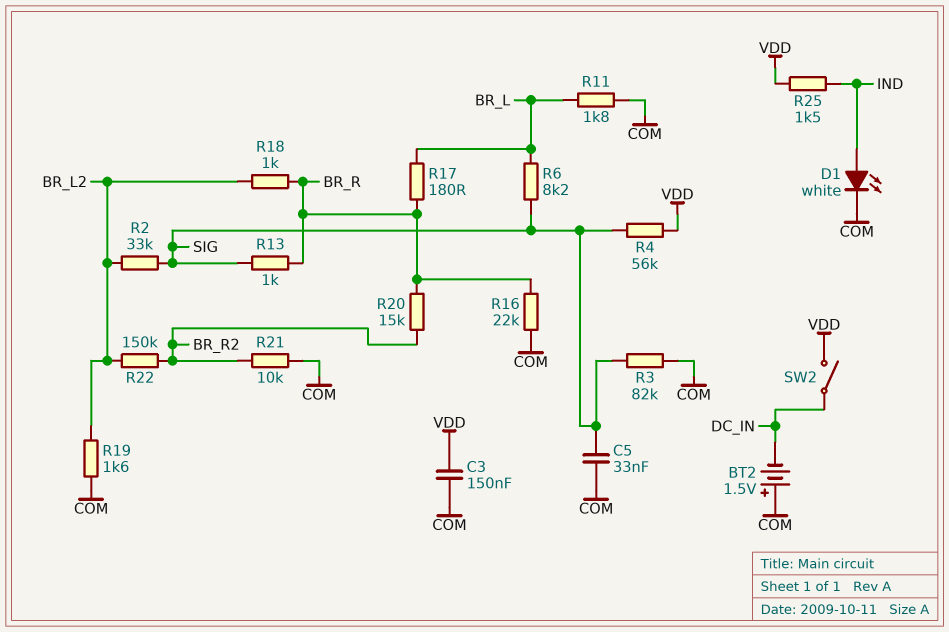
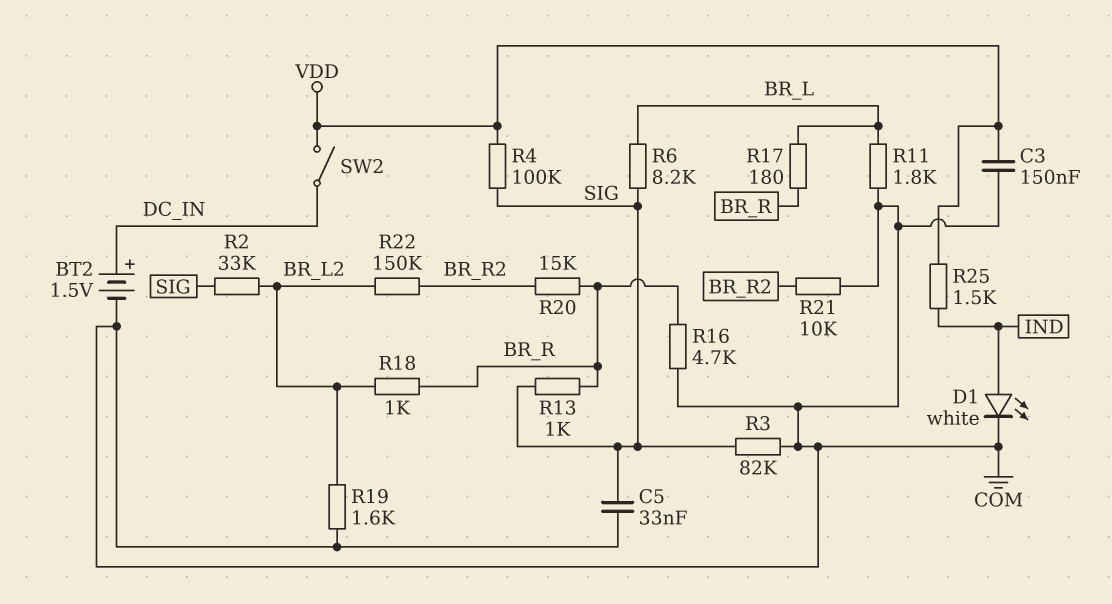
BT2: 1.5V (plus COM, minus DC_IN) -> 1.5V (plus DC_IN, minus COM)
R4: 56k (SIG, VDD) -> 100k (SIG, VDD)
R16: 22k (BR_R, COM) -> 4.7k (BR_R, COM)

